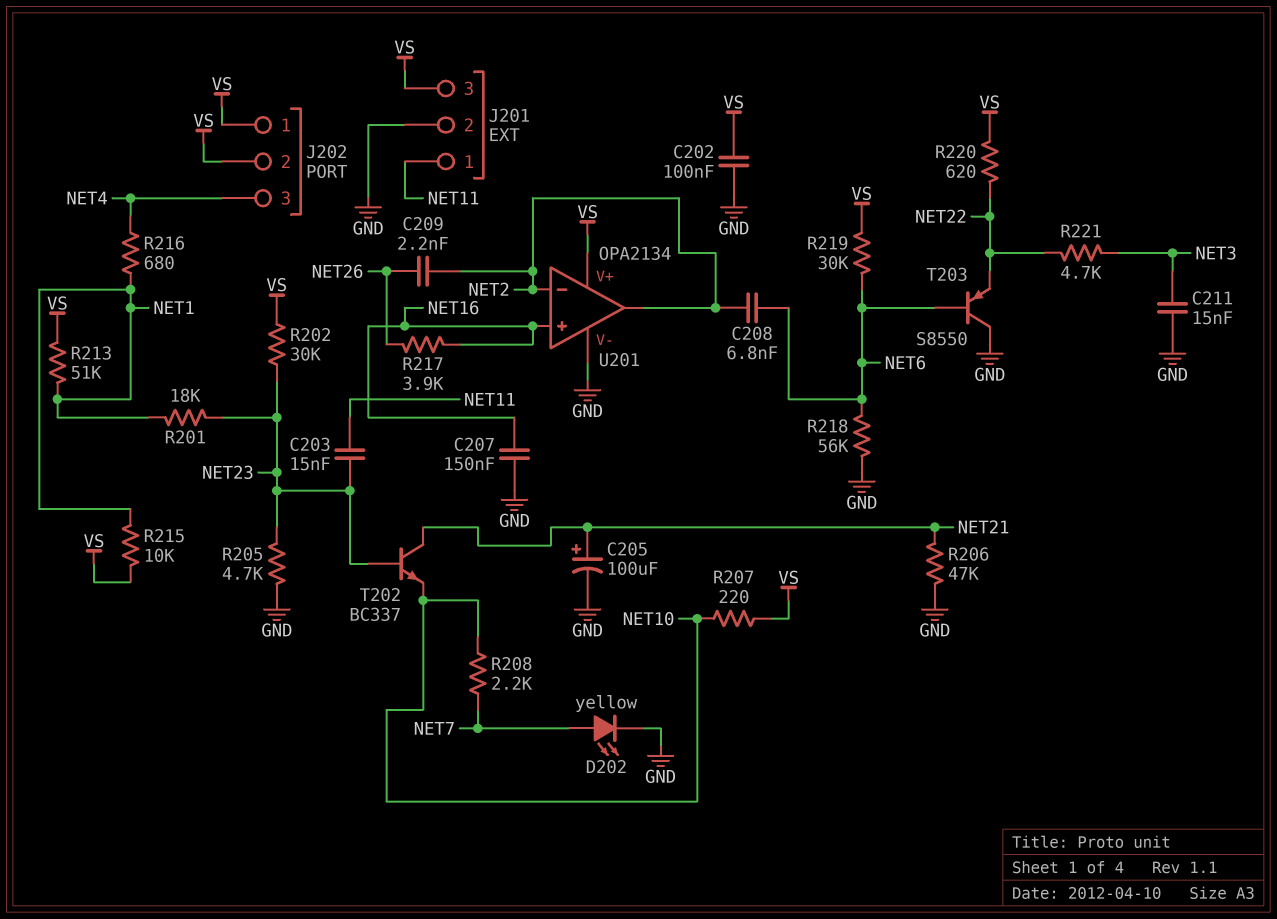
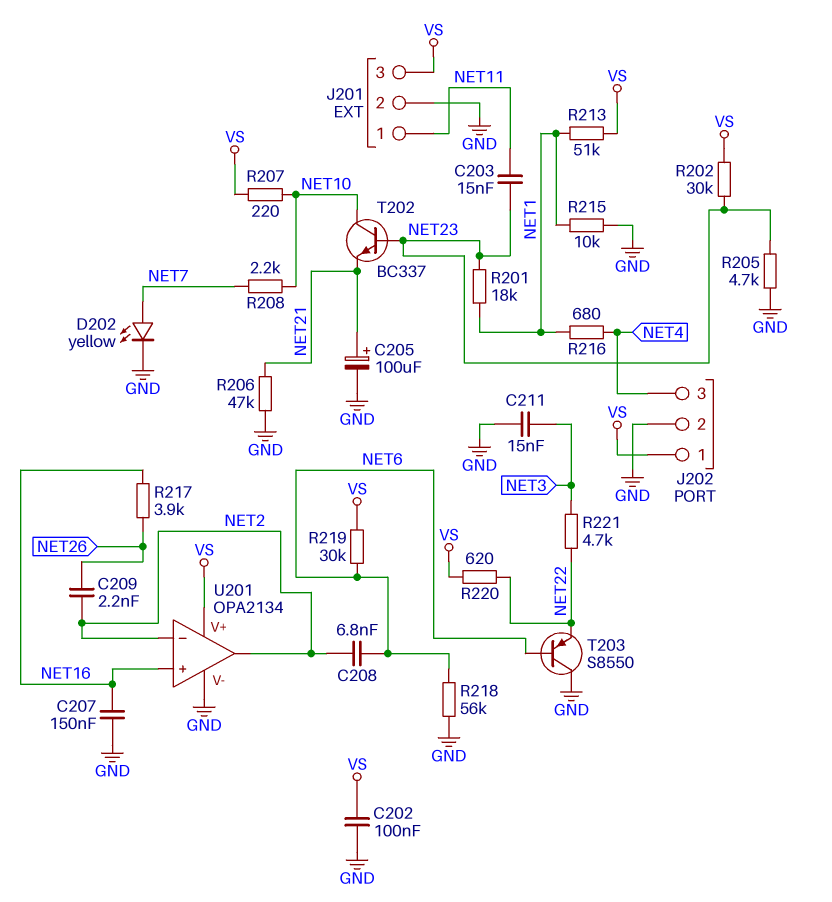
J202 pin 2: VS -> GND
R215: 10k (NET1, VS) -> 10k (GND, NET1)
T202: NPN BC337 (B NET23, C NET21, E NET10) -> NPN BC337 (B NET23, C NET10, E NET21)

